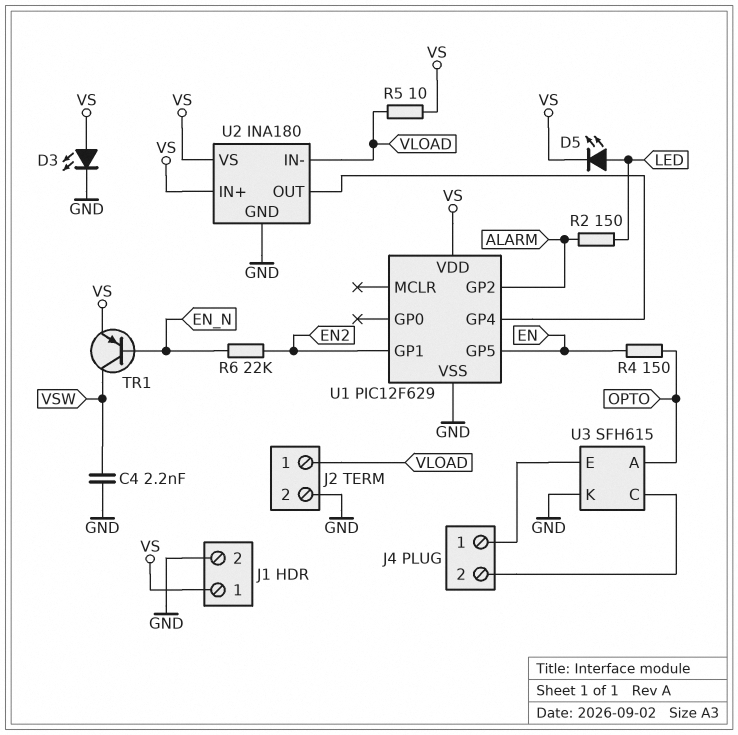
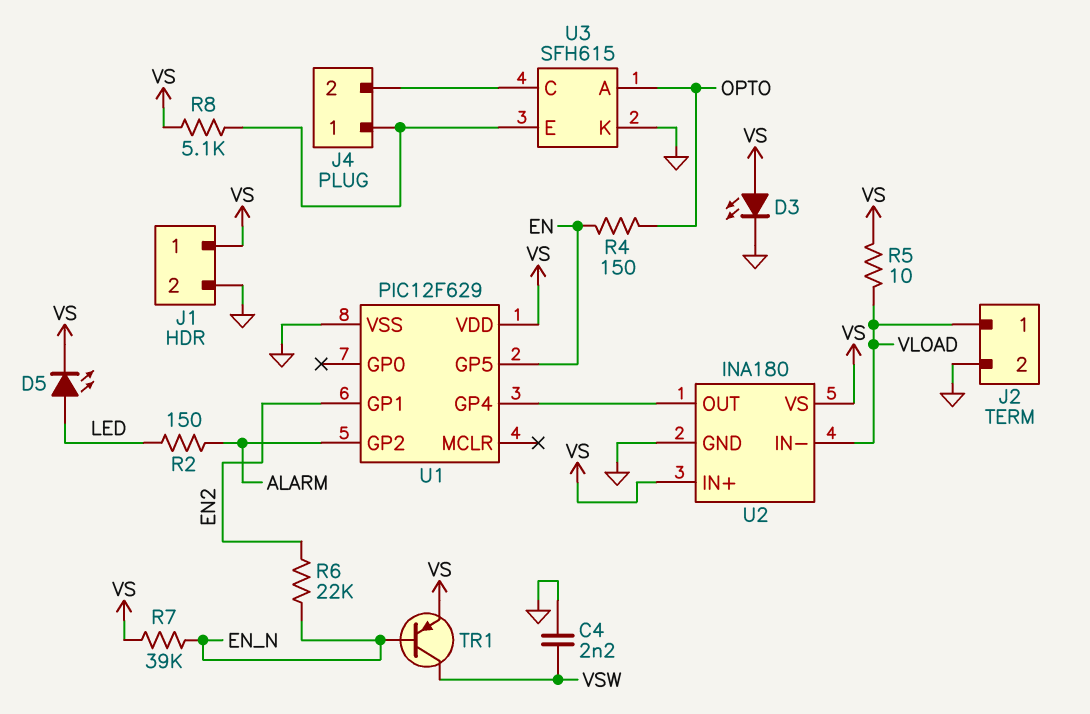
R7: none -> 39k (EN_N, VS)
R8: none -> 5.1k (J4/1, VS)

